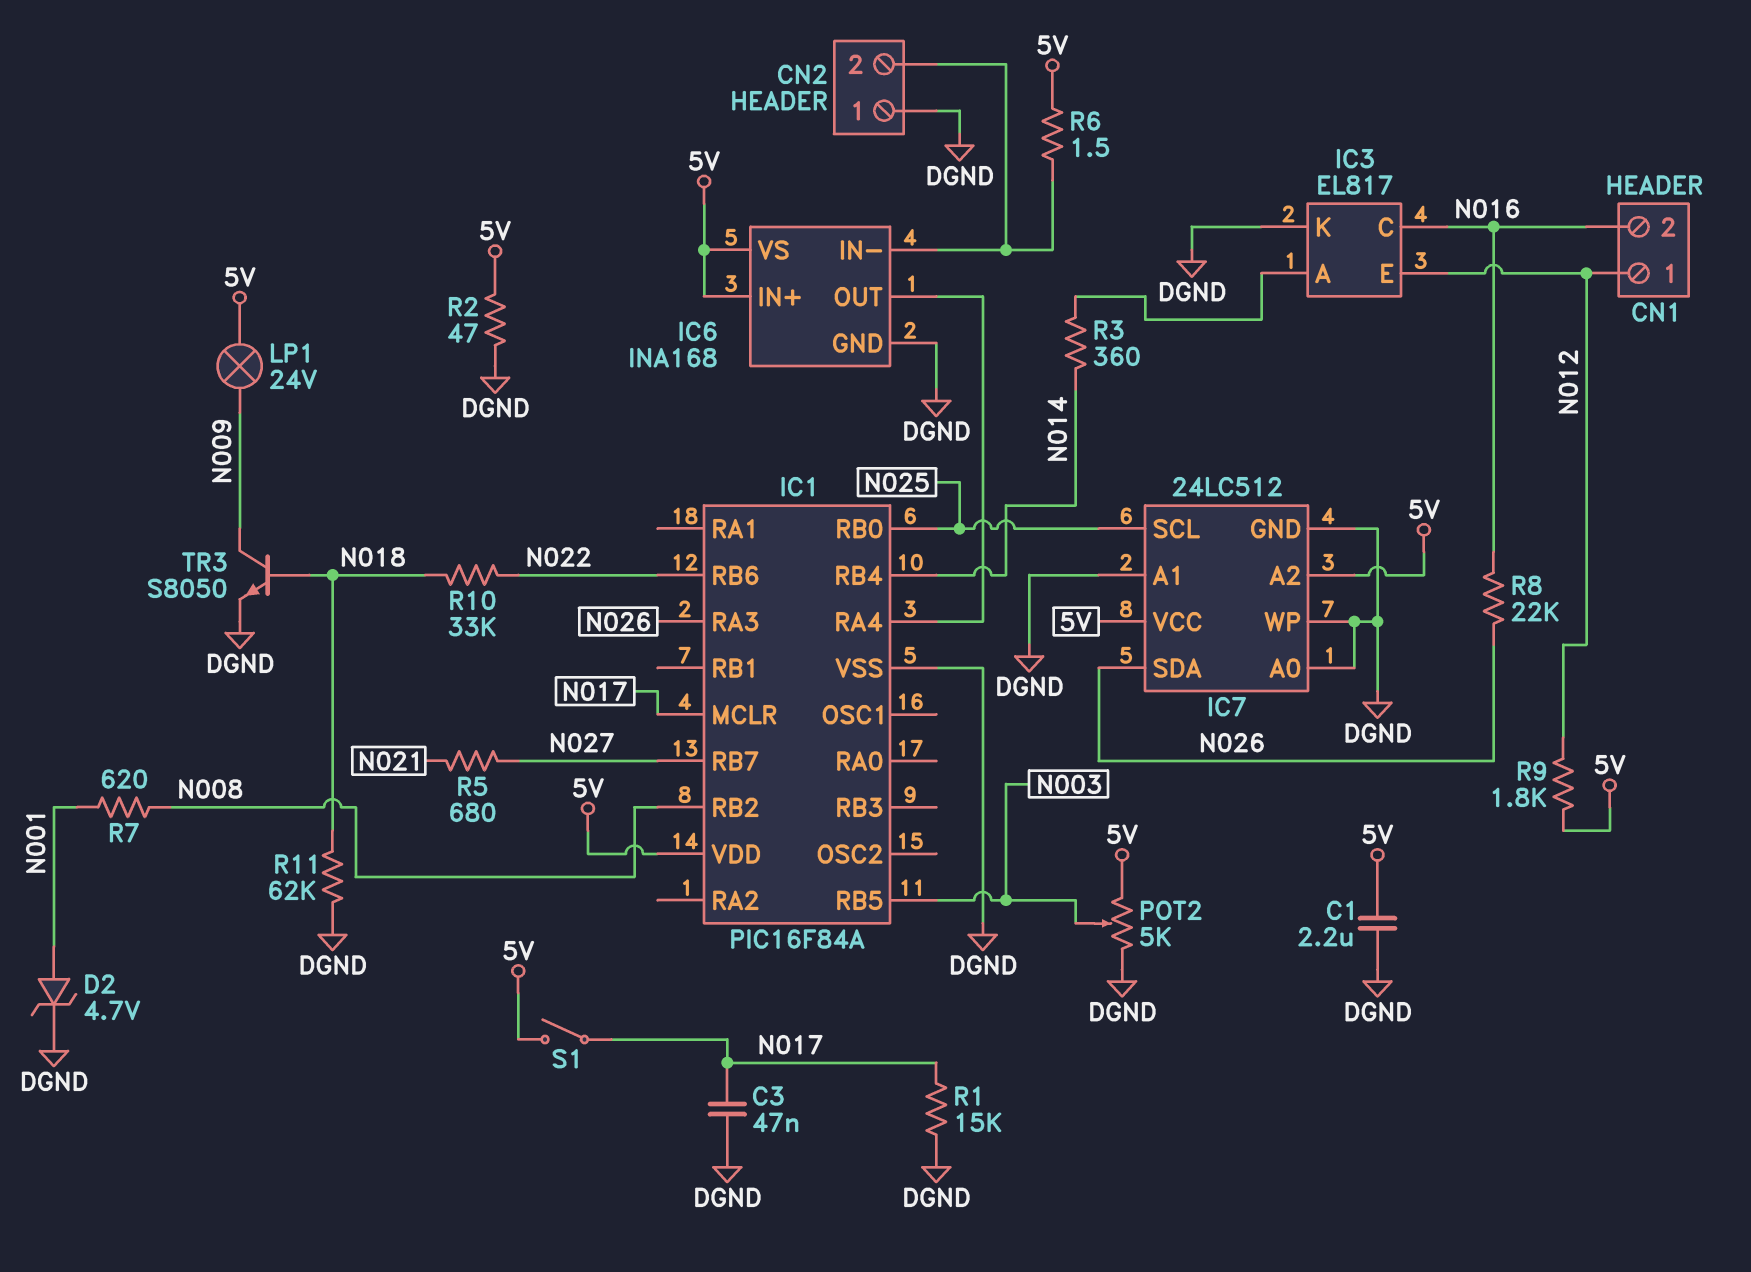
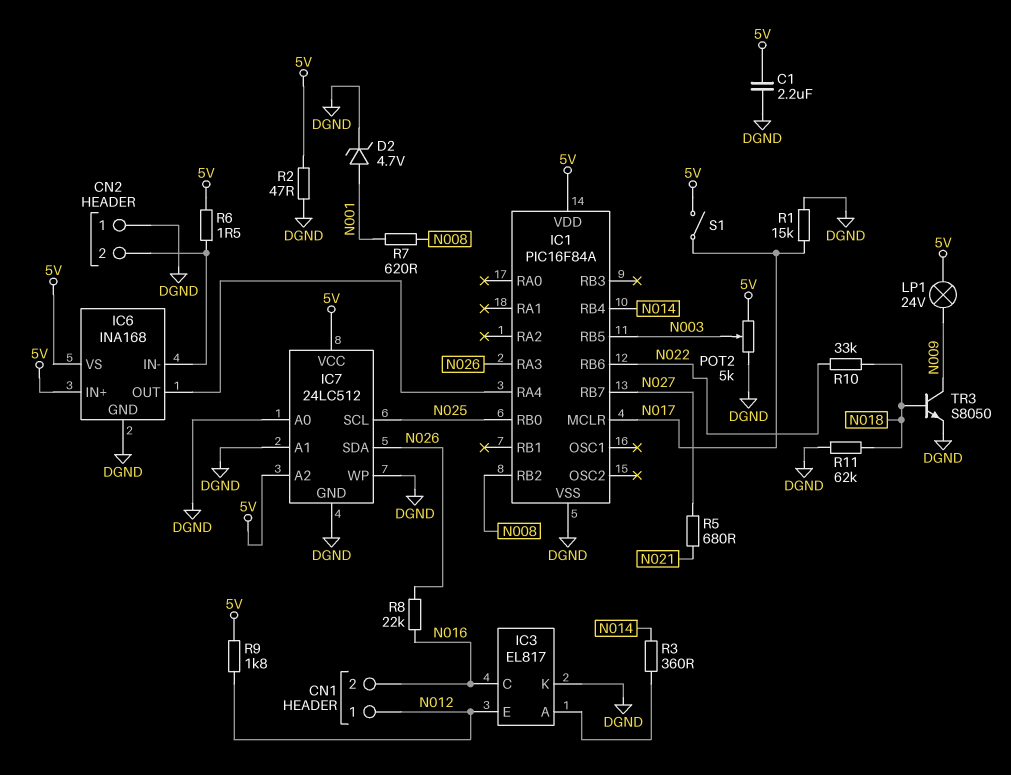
C3: 47nF (DGND, N017) -> none

